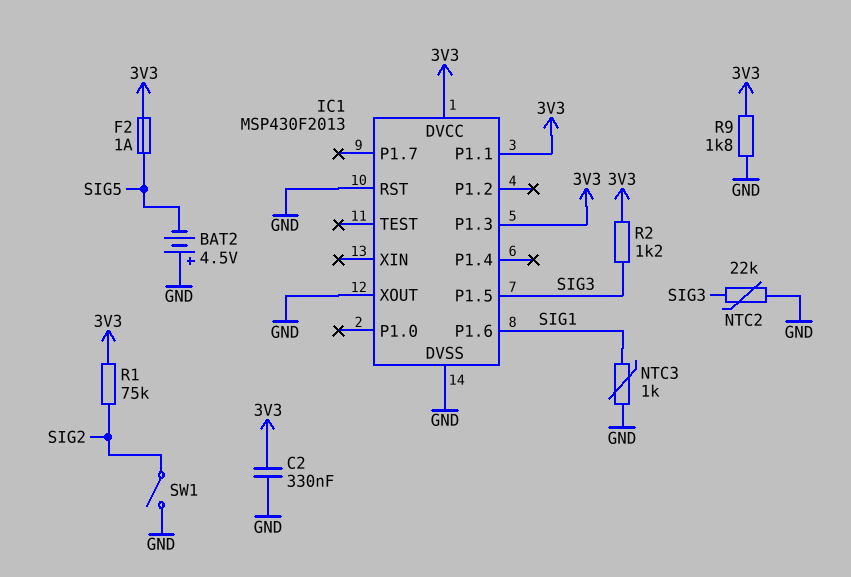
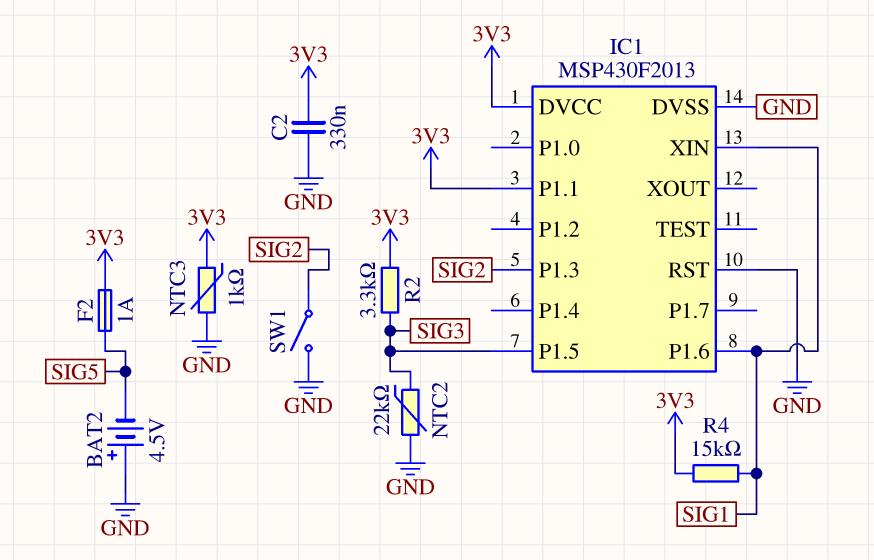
IC1 pin P1.3: 3V3 -> SIG2
IC1 pin XIN: none -> SIG1
IC1 pin XOUT: GND -> none
NTC3: 1k (GND, SIG1) -> 1k (3V3, GND)
R1: 75k (3V3, SIG2) -> none
R2: 1.2k (3V3, SIG3) -> 3.3k (3V3, SIG3)
R4: none -> 15k (3V3, SIG1)
R9: 1.8k (3V3, GND) -> none

